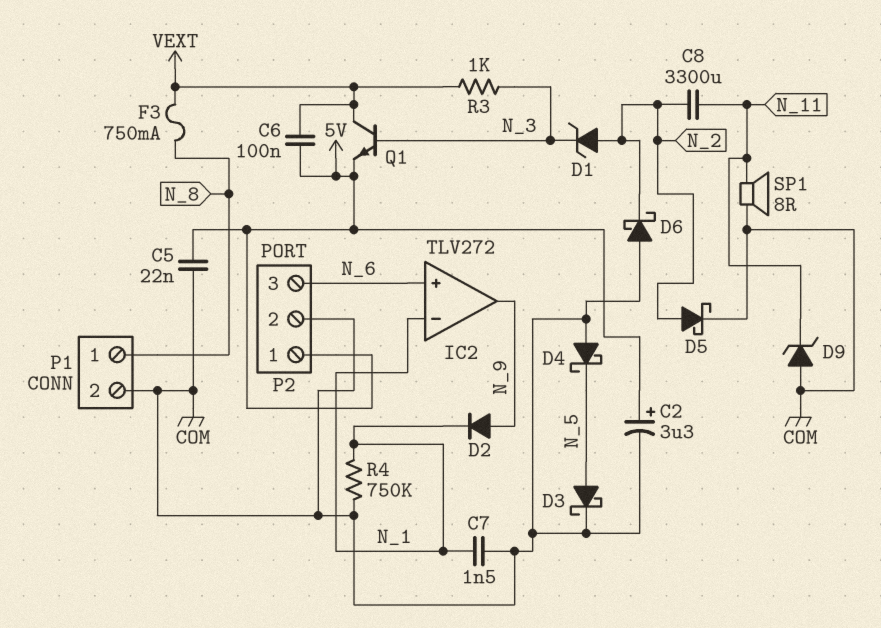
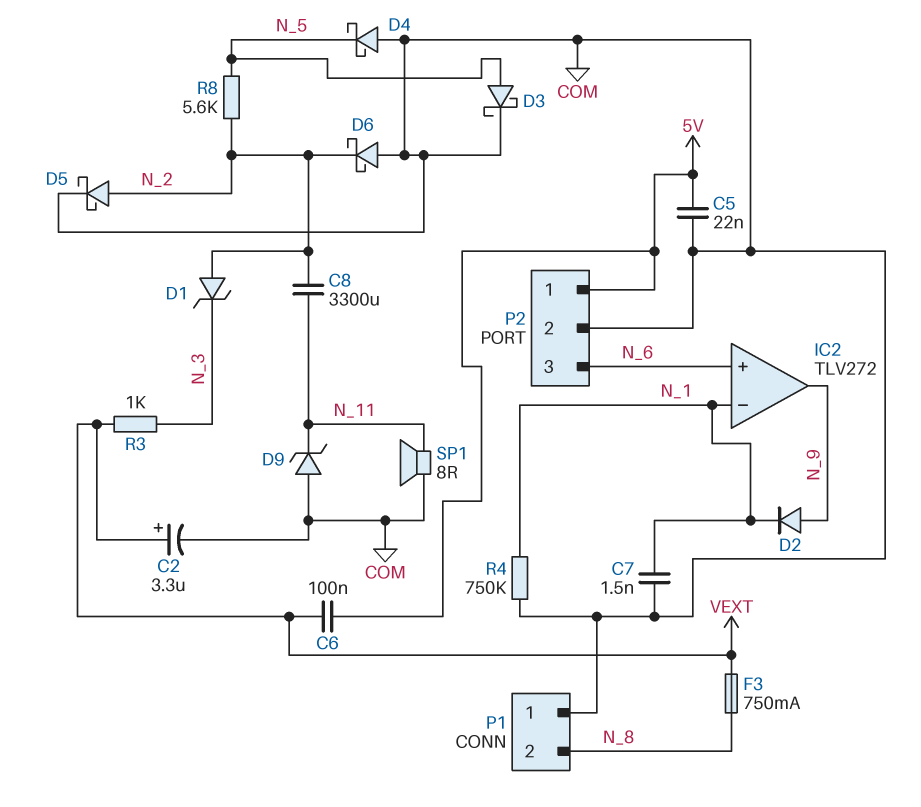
C2: 3.3uF (plus 5V, minus COM) -> 3.3uF (plus VEXT, minus COM)
P1 pin 1: N_8 -> COM
P1 pin 2: COM -> N_8
Q1: NPN (B N_3, C VEXT, E 5V) -> none
R8: none -> 5.6k (N_2, N_5)

